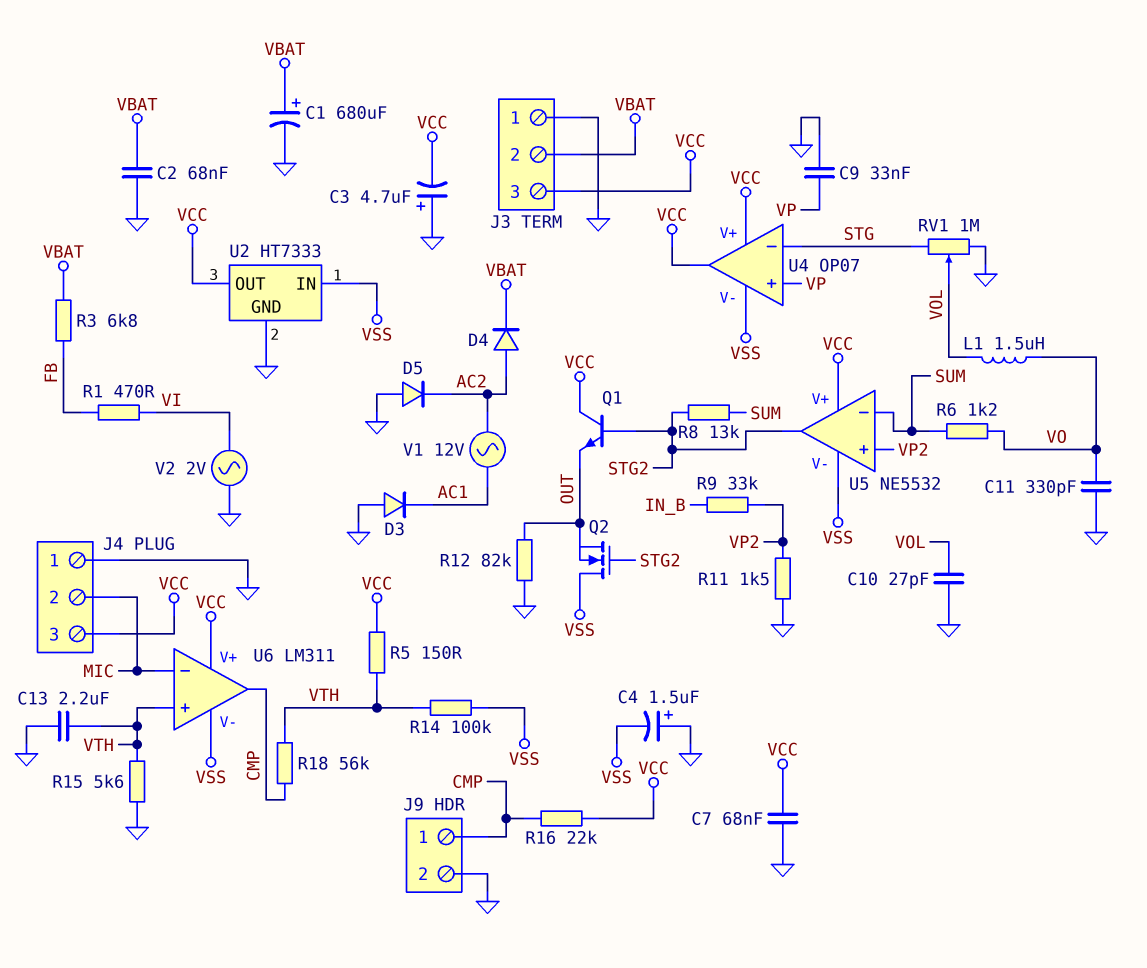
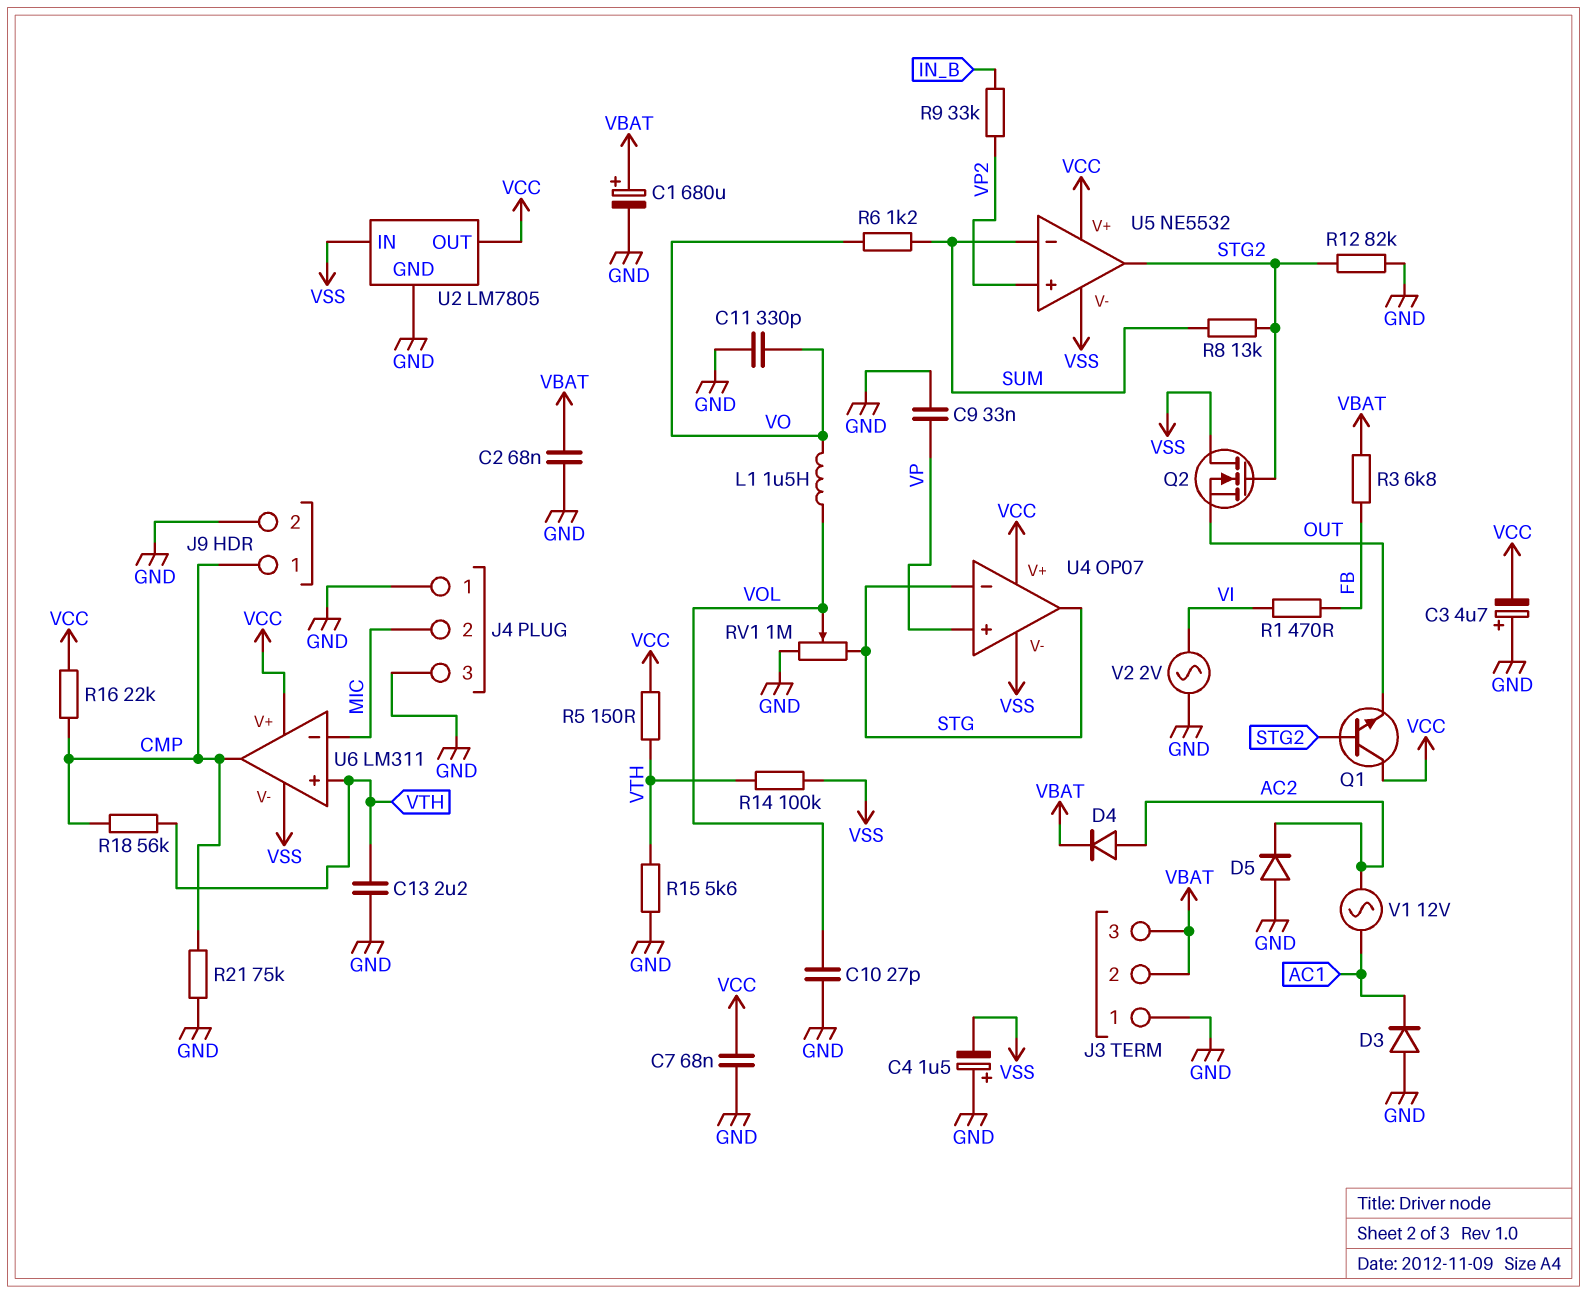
J3 pin 3: VCC -> VBAT
J4 pin 3: VCC -> GND
R11: 1.5k (GND, VP2) -> none
R12: 82k (GND, OUT) -> 82k (GND, STG2)
R21: none -> 75k (CMP, GND)
U2: HT7333 -> LM7805
U4 pin out: VCC -> STG

